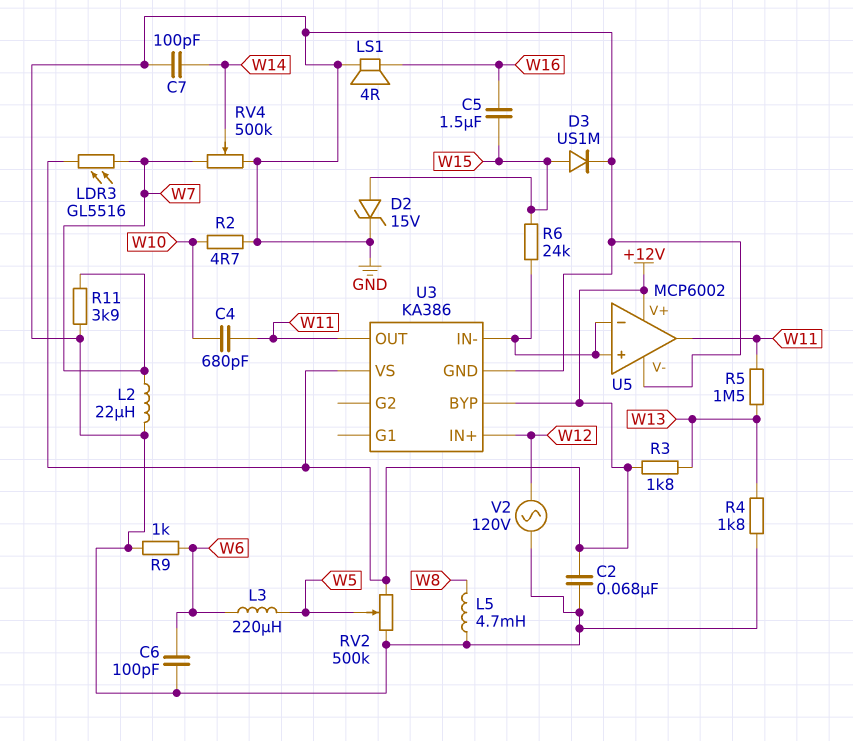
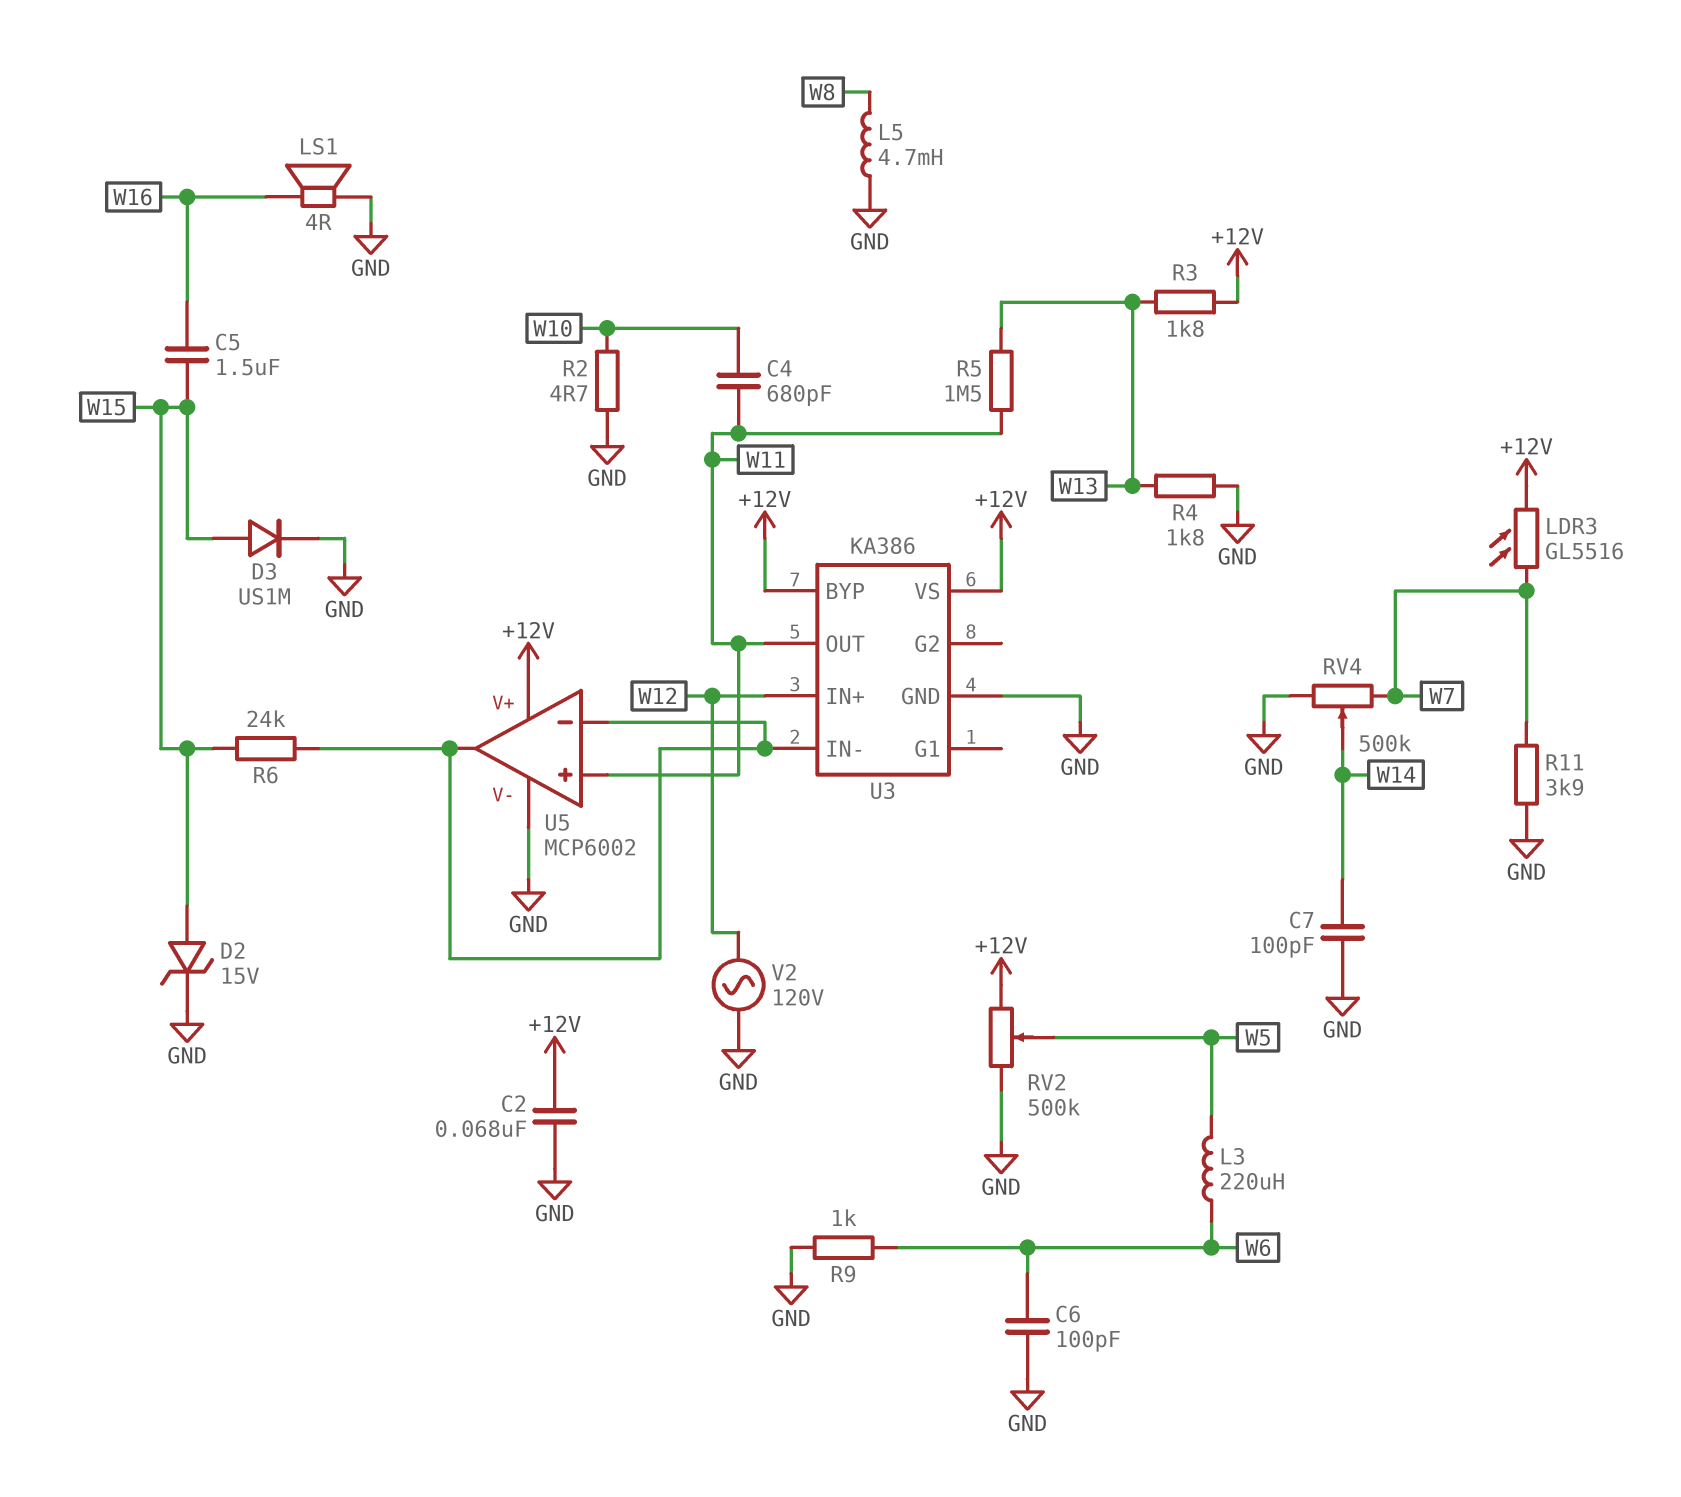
L2: 22uH (GND, W7) -> none
U5 pin in+: U3/IN- -> W11
U5 pin out: W11 -> U3/IN-

